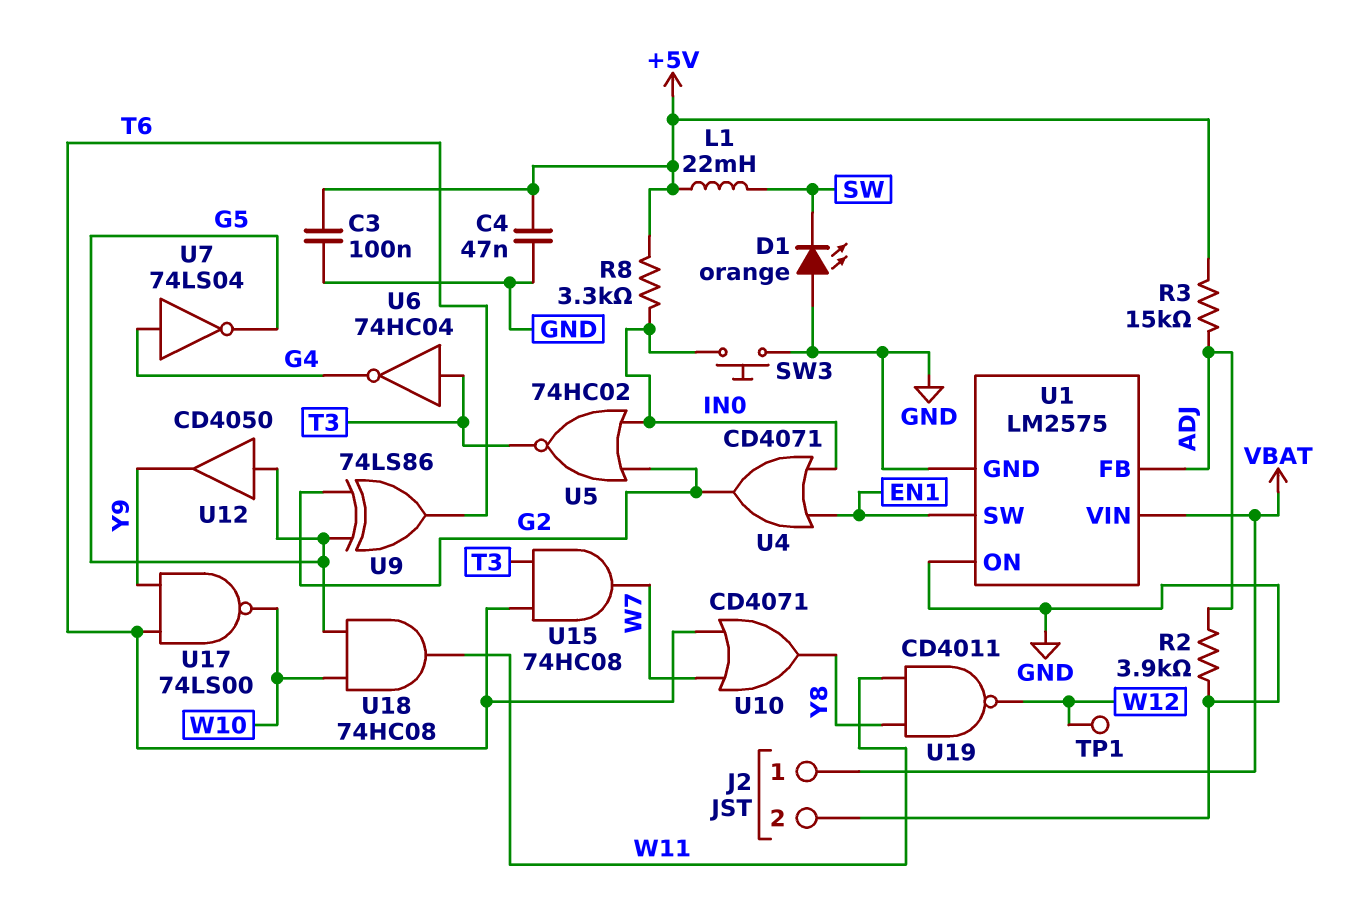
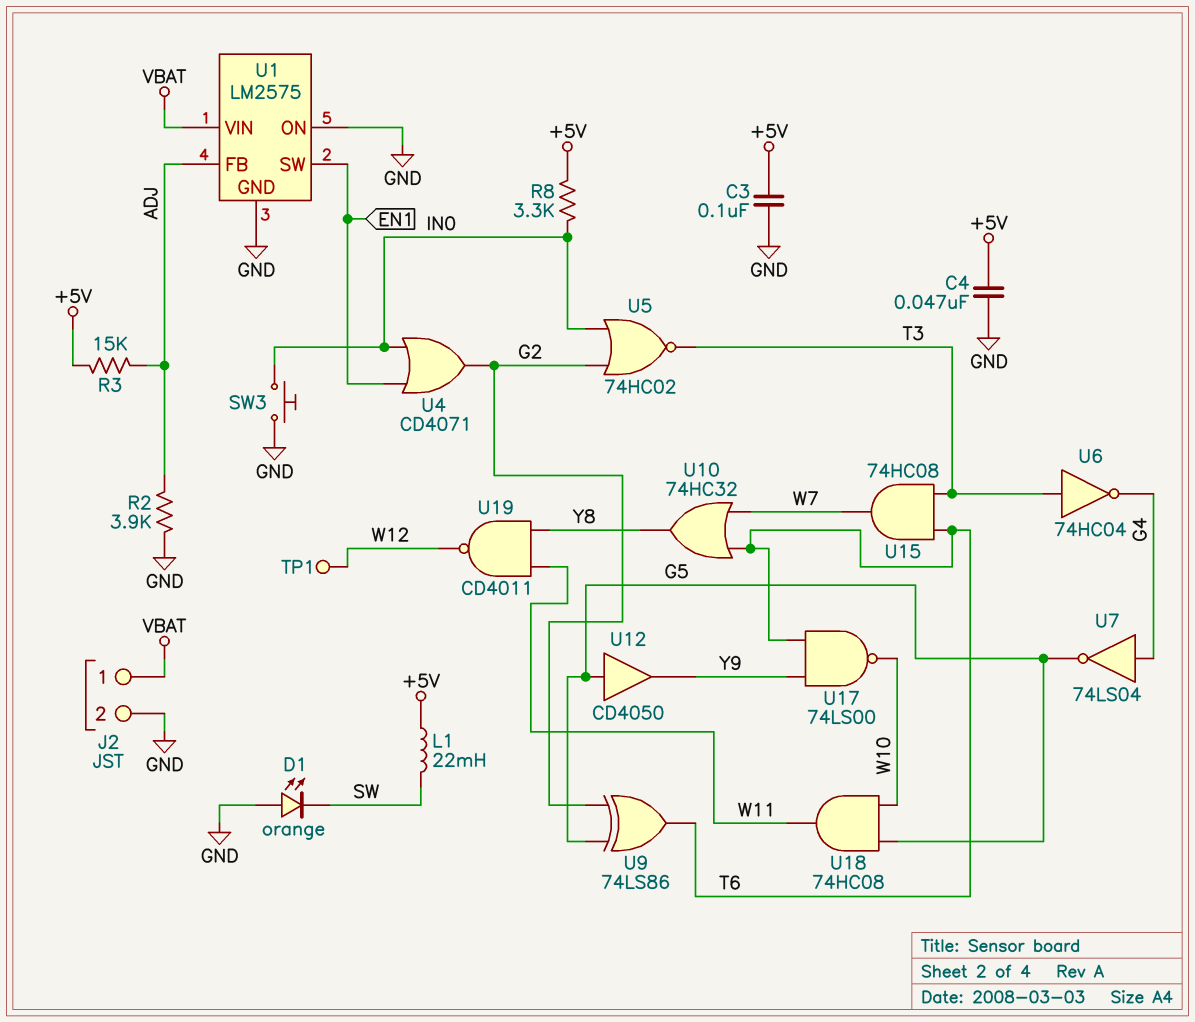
U10: OR CD4071 (in T6, in W7, out Y8) -> OR 74HC32 (in T6, in W7, out Y8)

